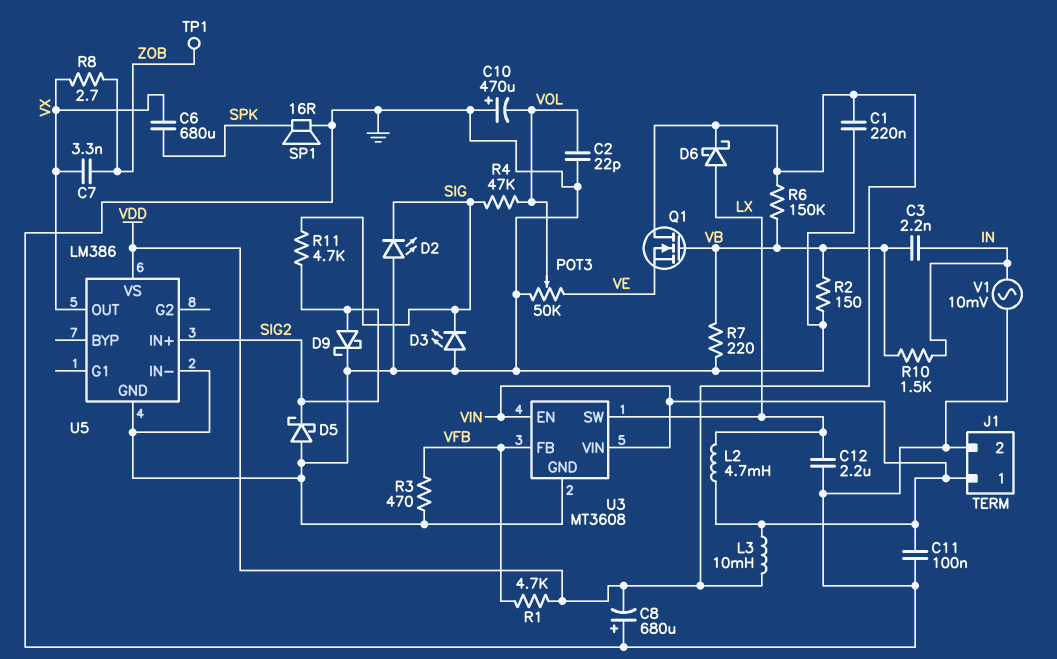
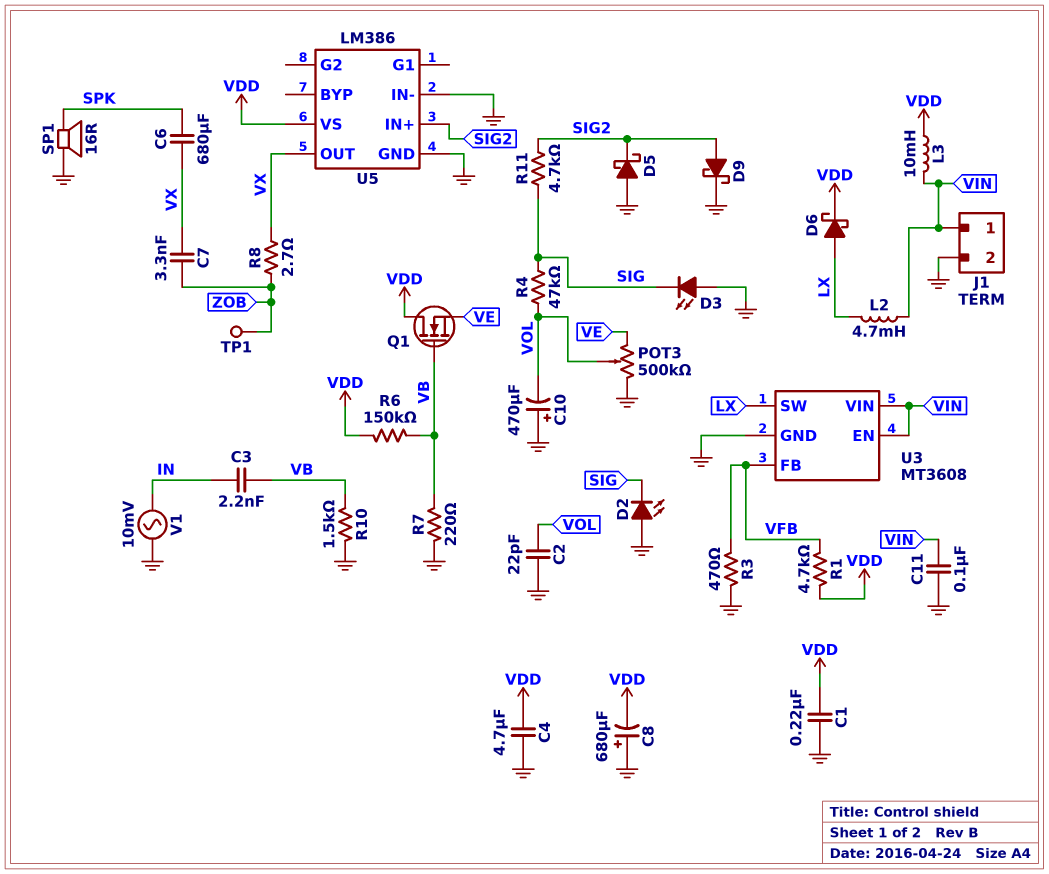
C4: none -> 4.7uF (GND, VDD)
C12: 2.2uF (GND, LX) -> none
POT3: 50k (GND, VE, wiper VOL) -> 500k (GND, VE, wiper VOL)
R2: 150 (GND, VB) -> none
R10: 1.5k (IN, VB) -> 1.5k (GND, VB)

